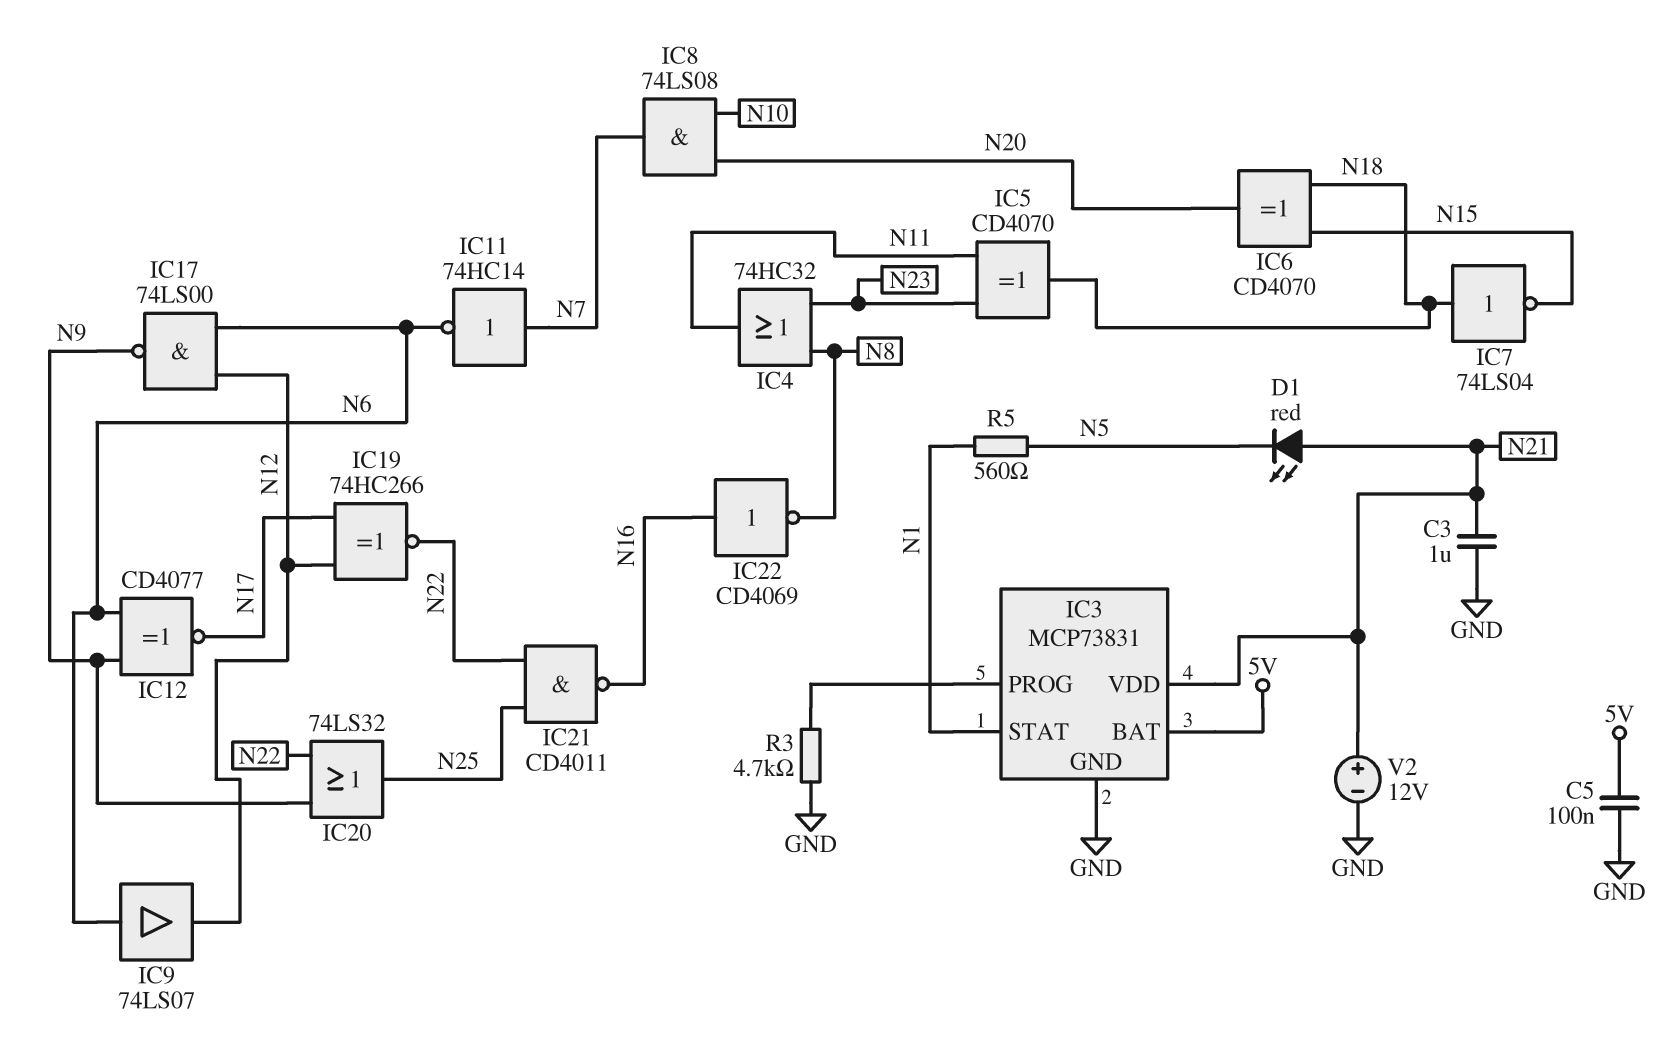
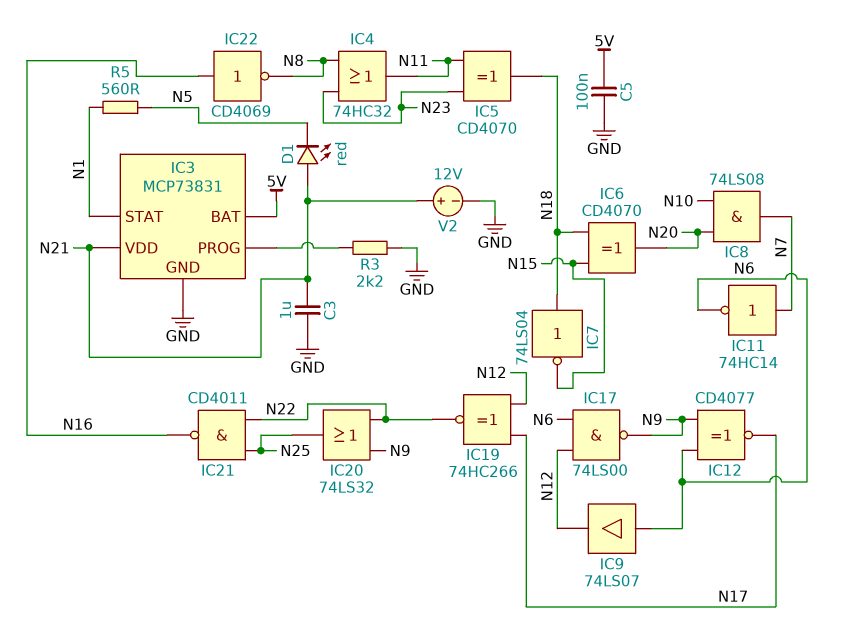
R3: 4.7k (GND, IC3/PROG) -> 2.2k (GND, IC3/PROG)

